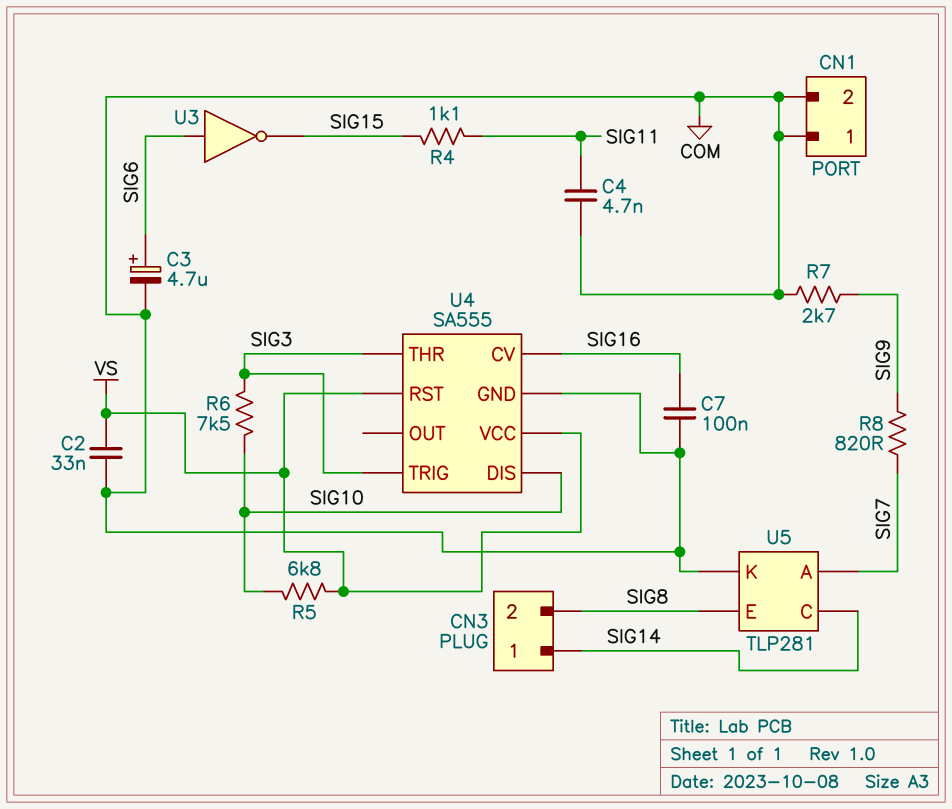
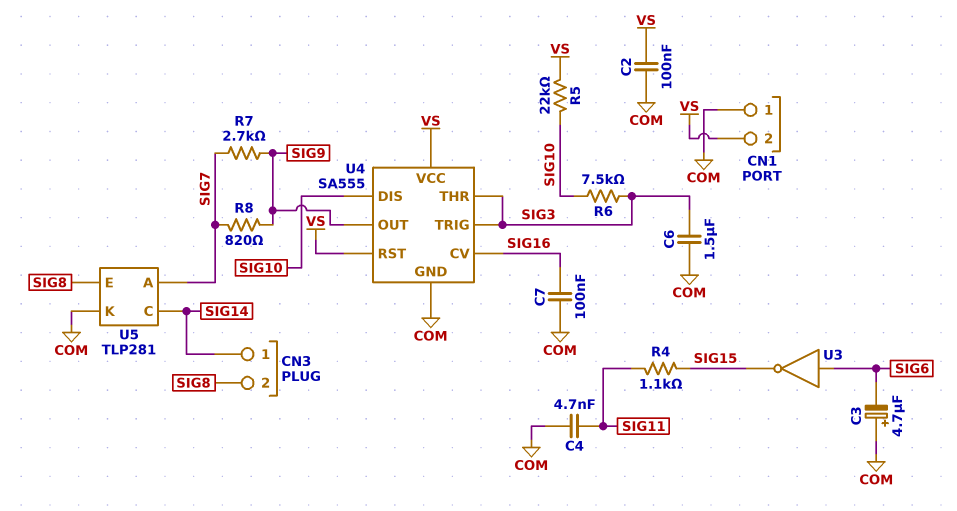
C2: 33nF (COM, VS) -> 100nF (COM, VS)
C3: 4.7uF (plus SIG6, minus COM) -> 4.7uF (plus COM, minus SIG6)
C6: none -> 1.5uF (COM, SIG3)
CN1 pin 2: COM -> VS
R5: 6.8k (SIG10, VS) -> 22k (SIG10, VS)
R7: 2.7k (COM, SIG9) -> 2.7k (SIG7, SIG9)
U4 pin OUT: none -> SIG9

